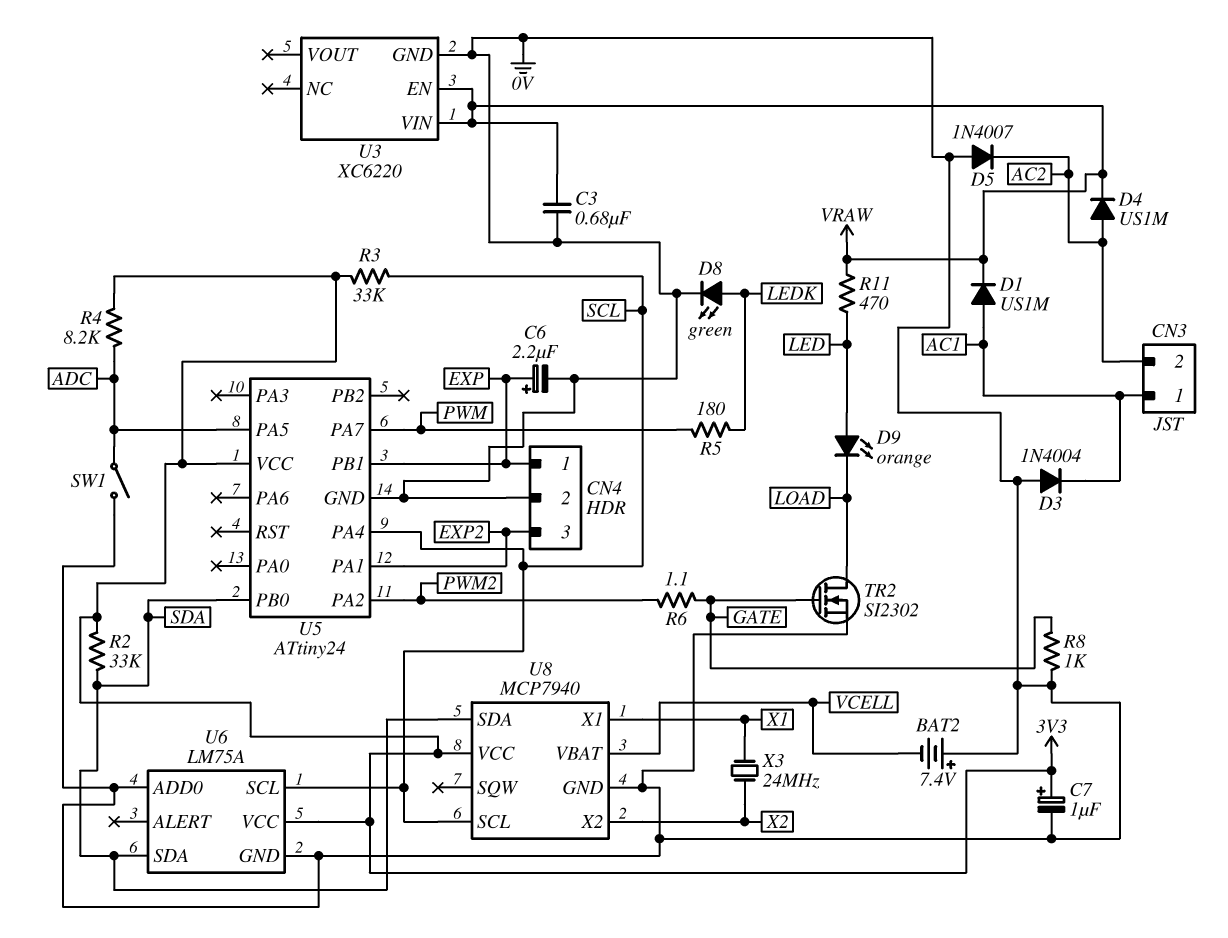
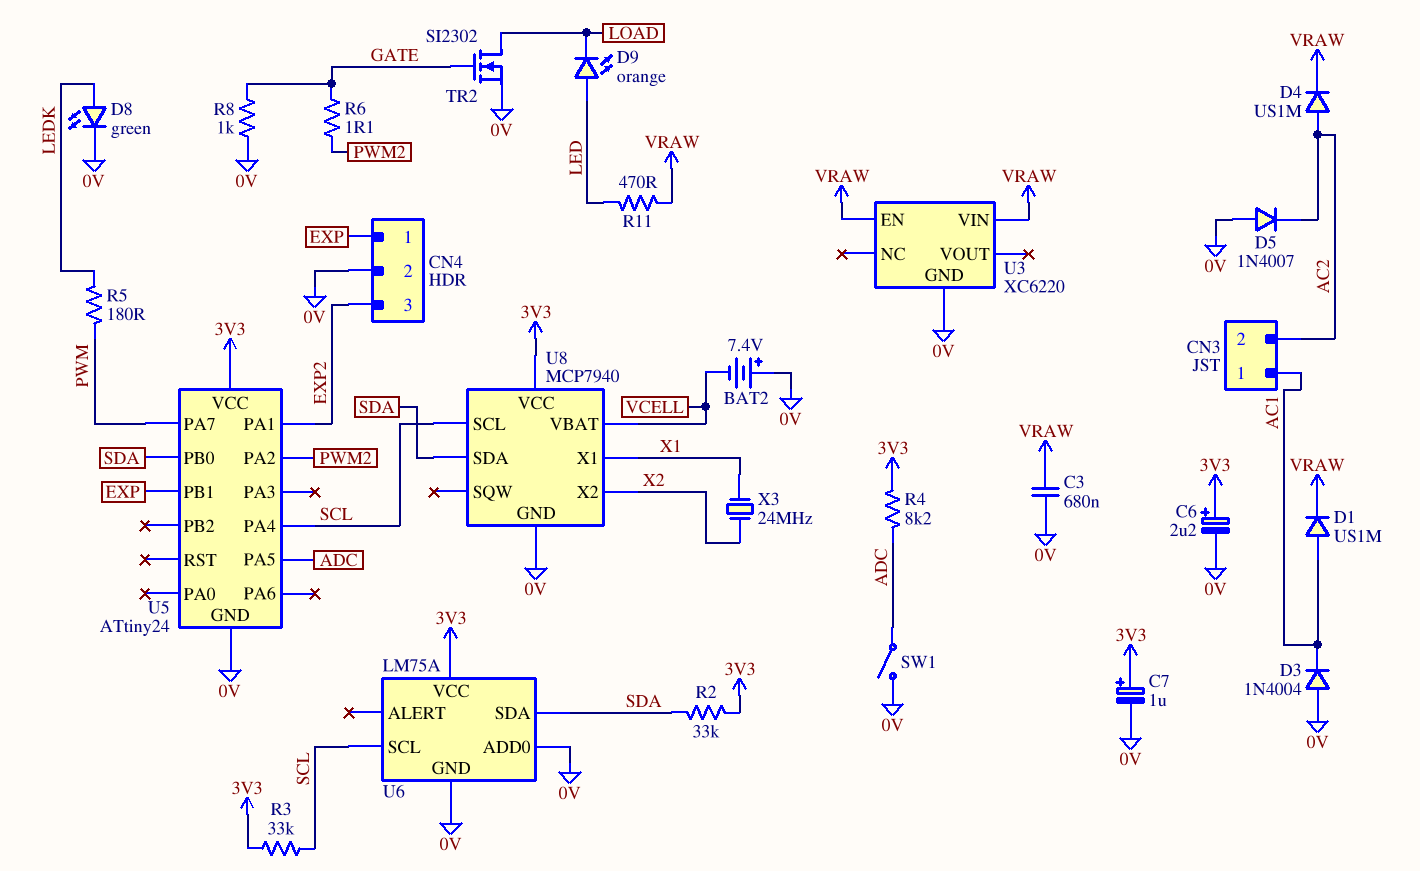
C6: 2.2uF (plus EXP, minus 0V) -> 2.2uF (plus 3V3, minus 0V)

